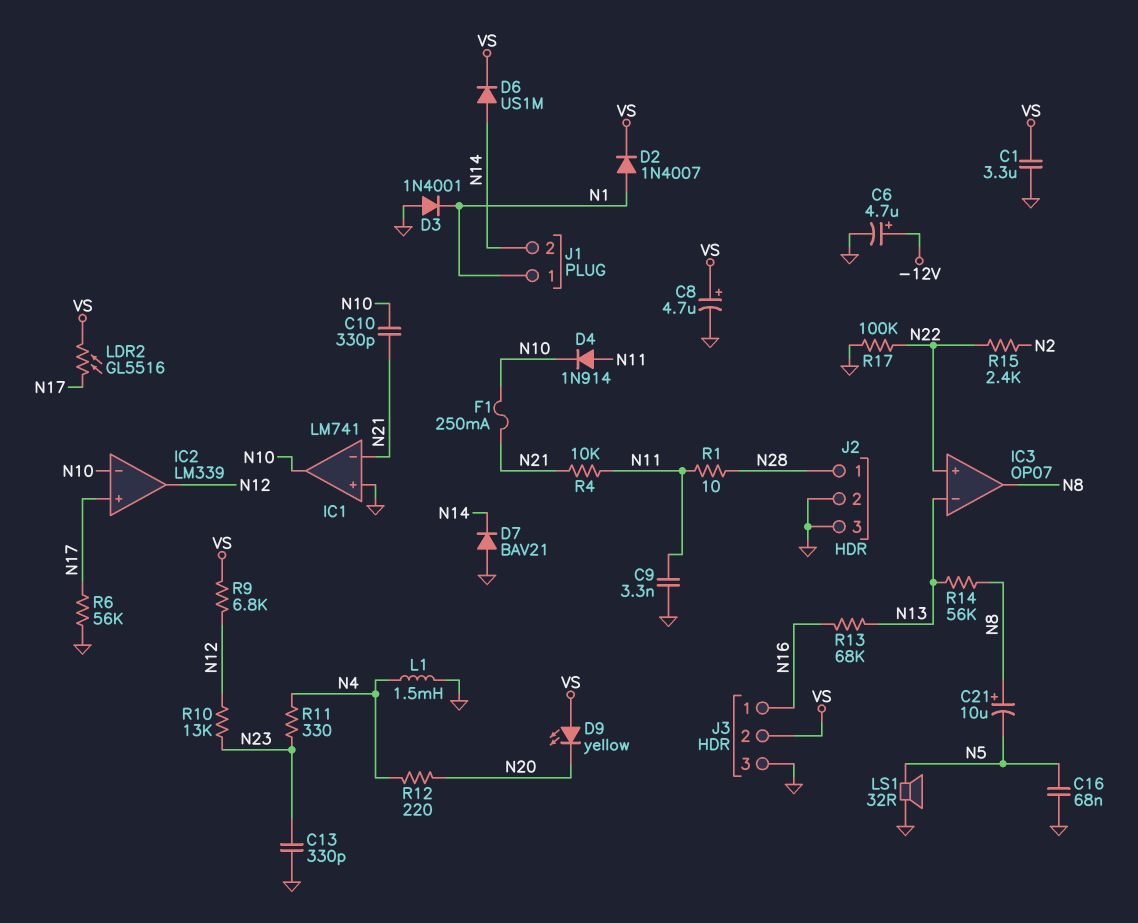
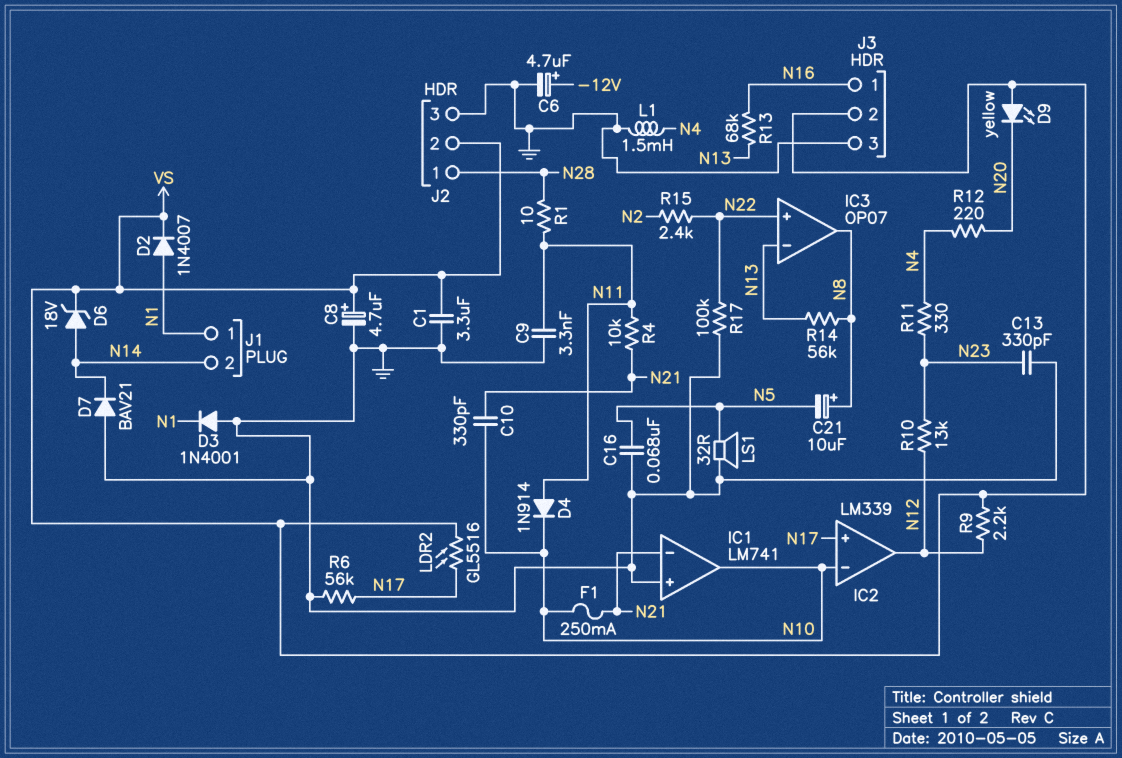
D6: diode US1M (A N14, K VS) -> zener 18V (A N14, K VS)
J2 pin 2: GND -> VS
R9: 6.8k (N12, VS) -> 2.2k (N12, VS)

